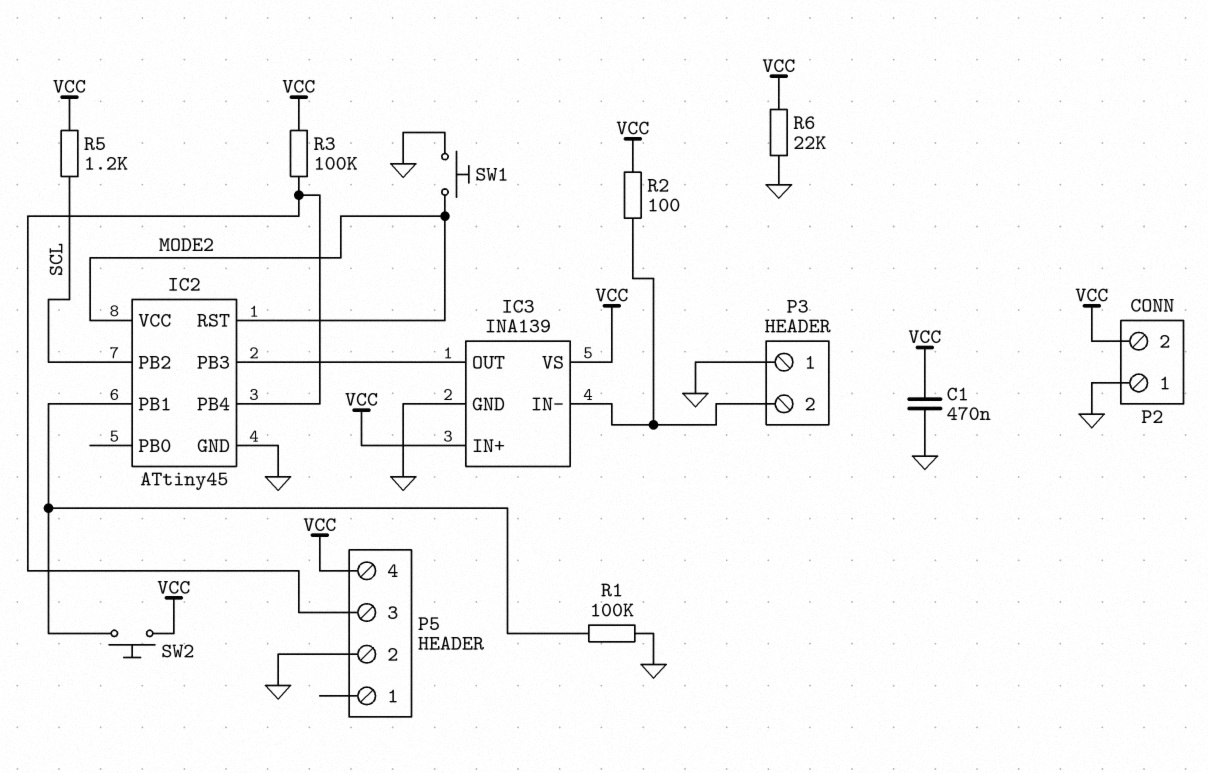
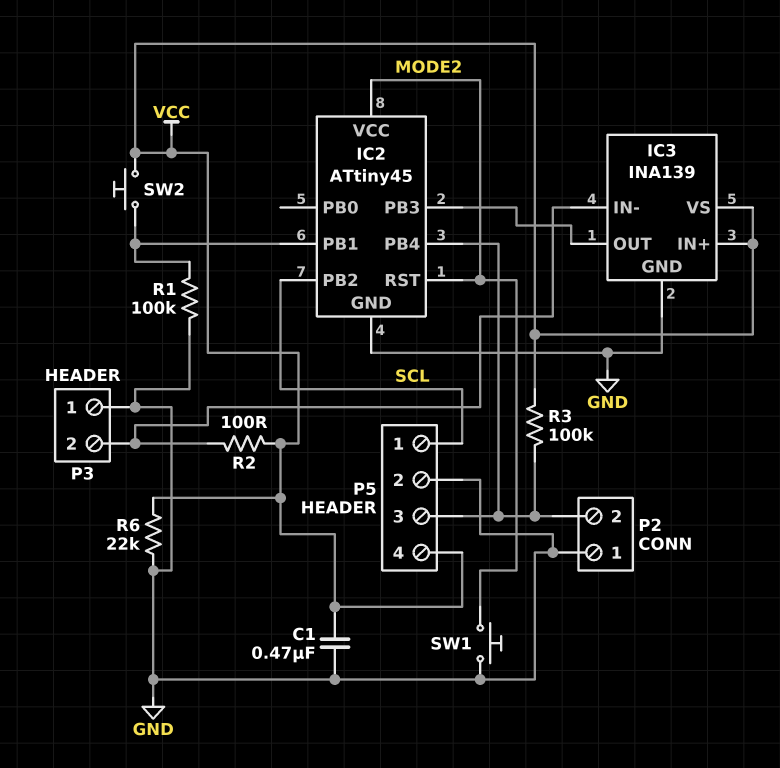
P2 pin 2: VCC -> IC2/PB4
P5 pin 1: none -> SCL
R5: 1.2k (SCL, VCC) -> none

